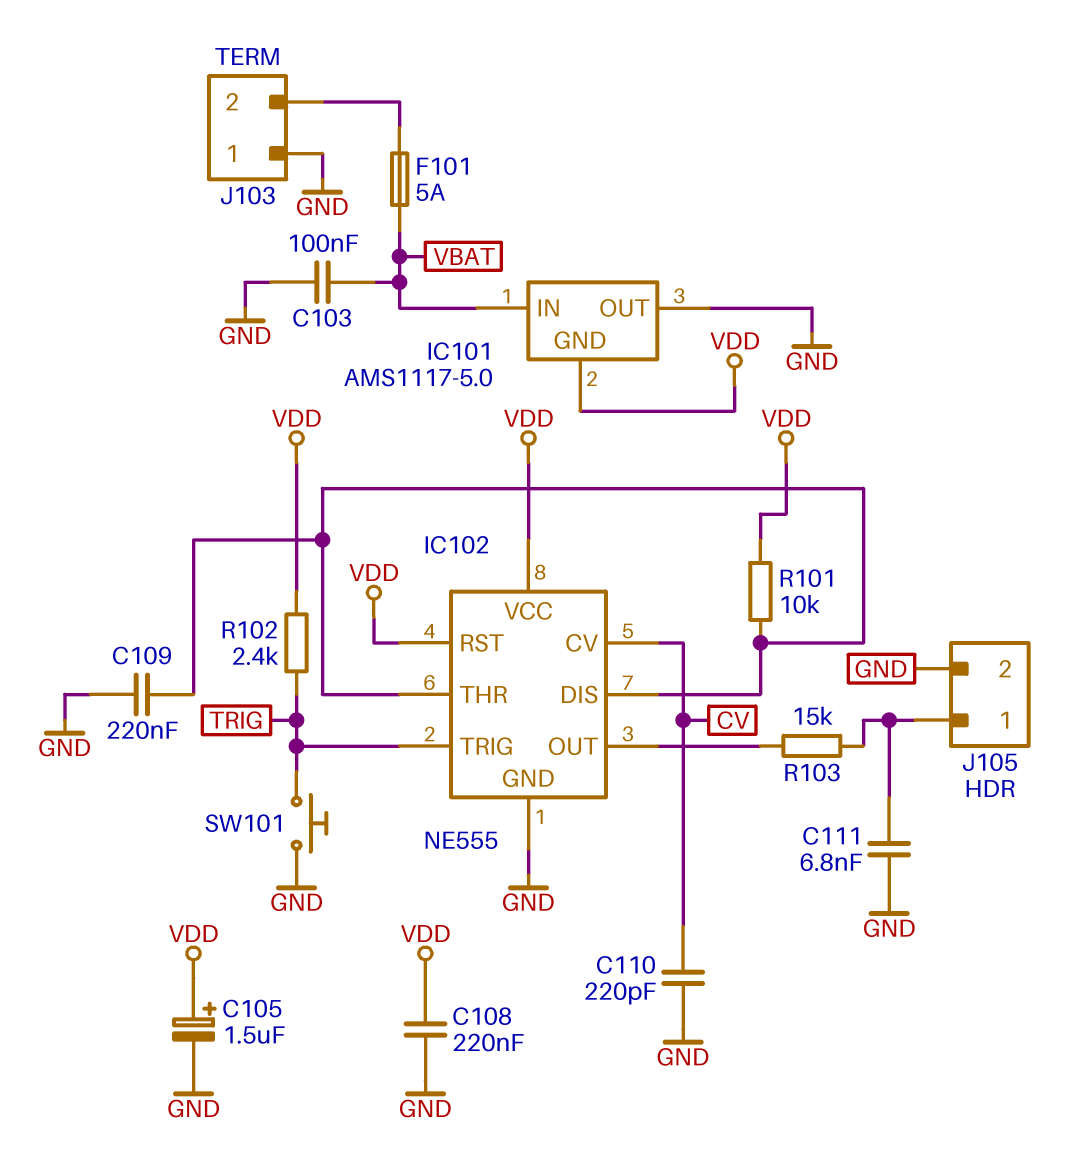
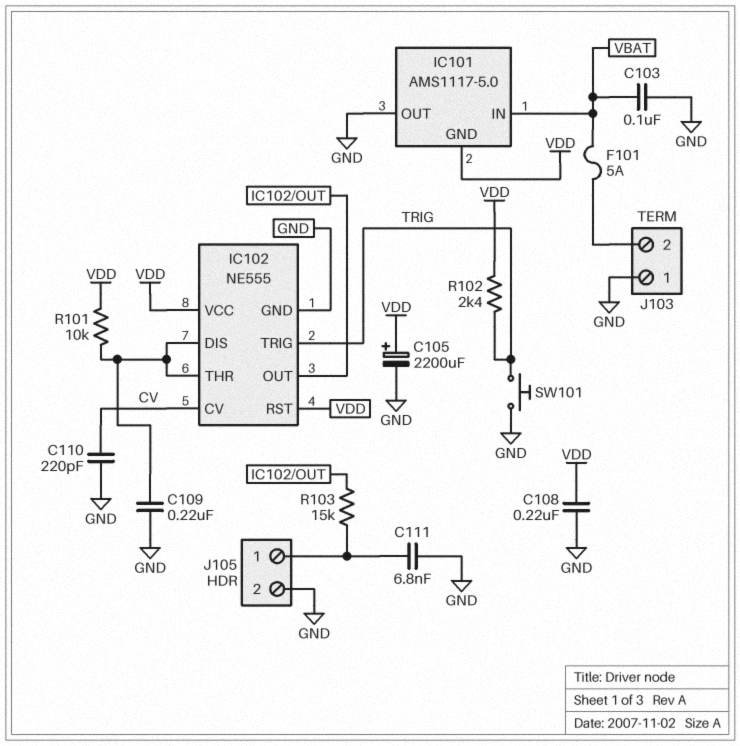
C105: 1.5uF (plus VDD, minus GND) -> 2200uF (plus VDD, minus GND)

